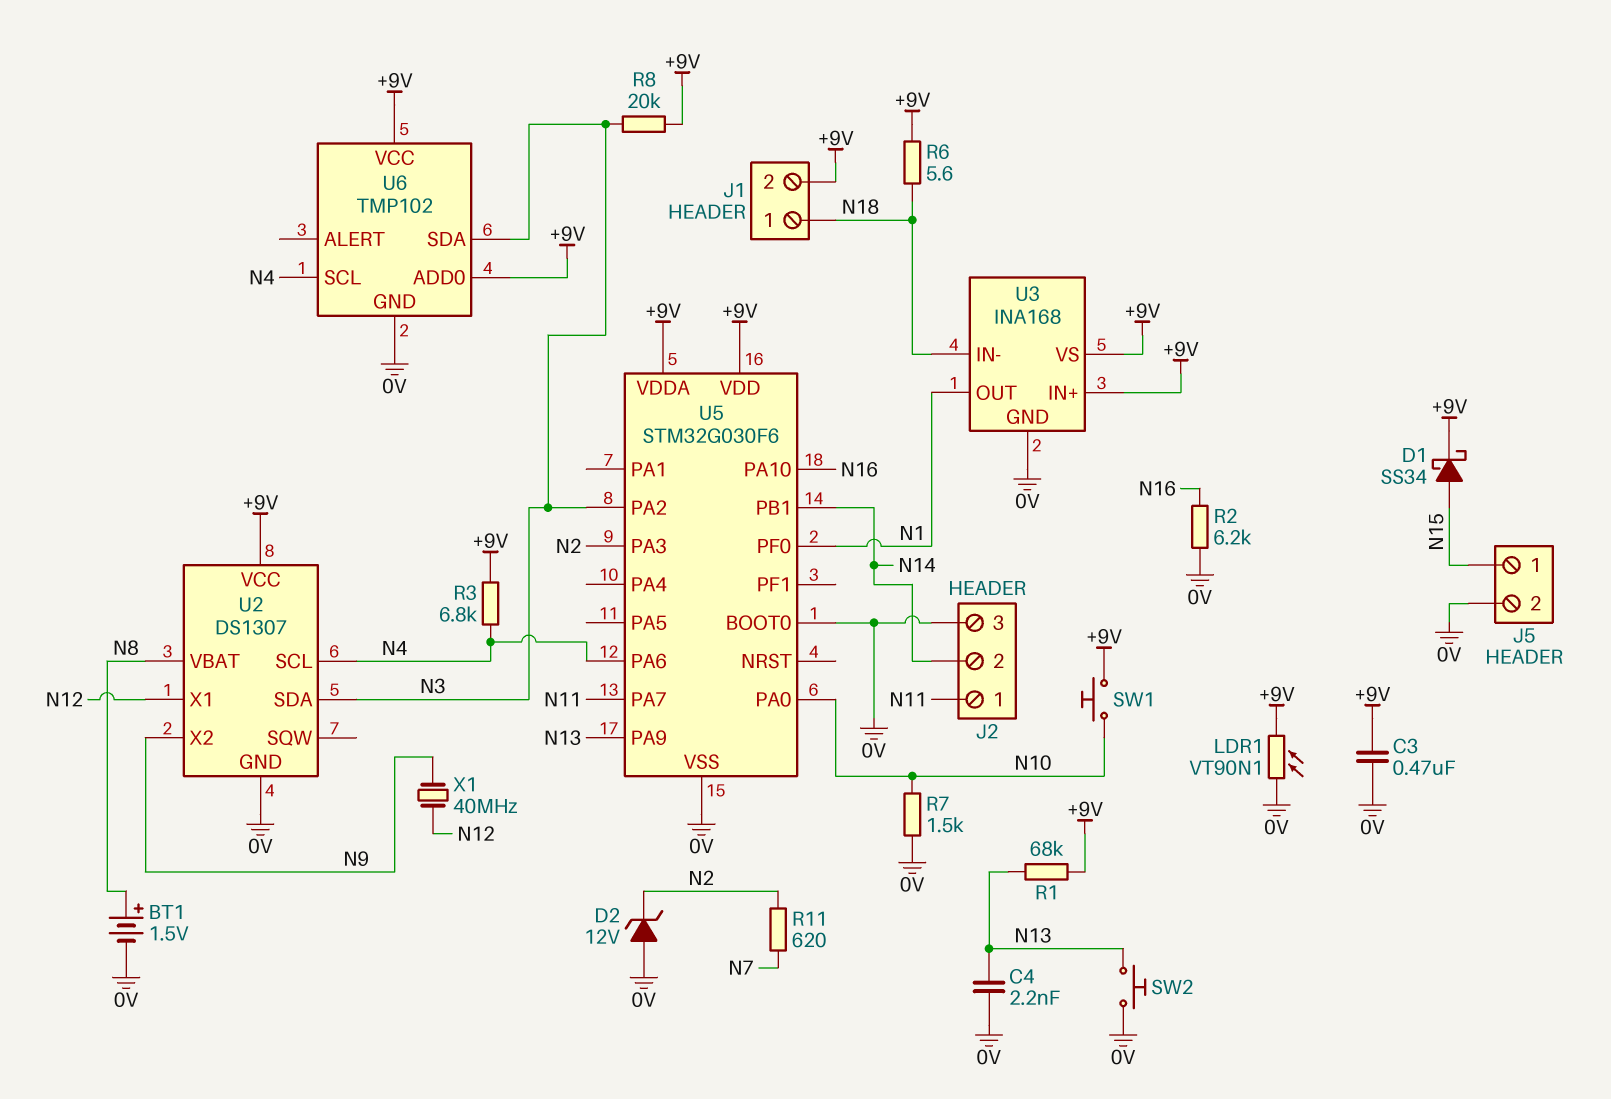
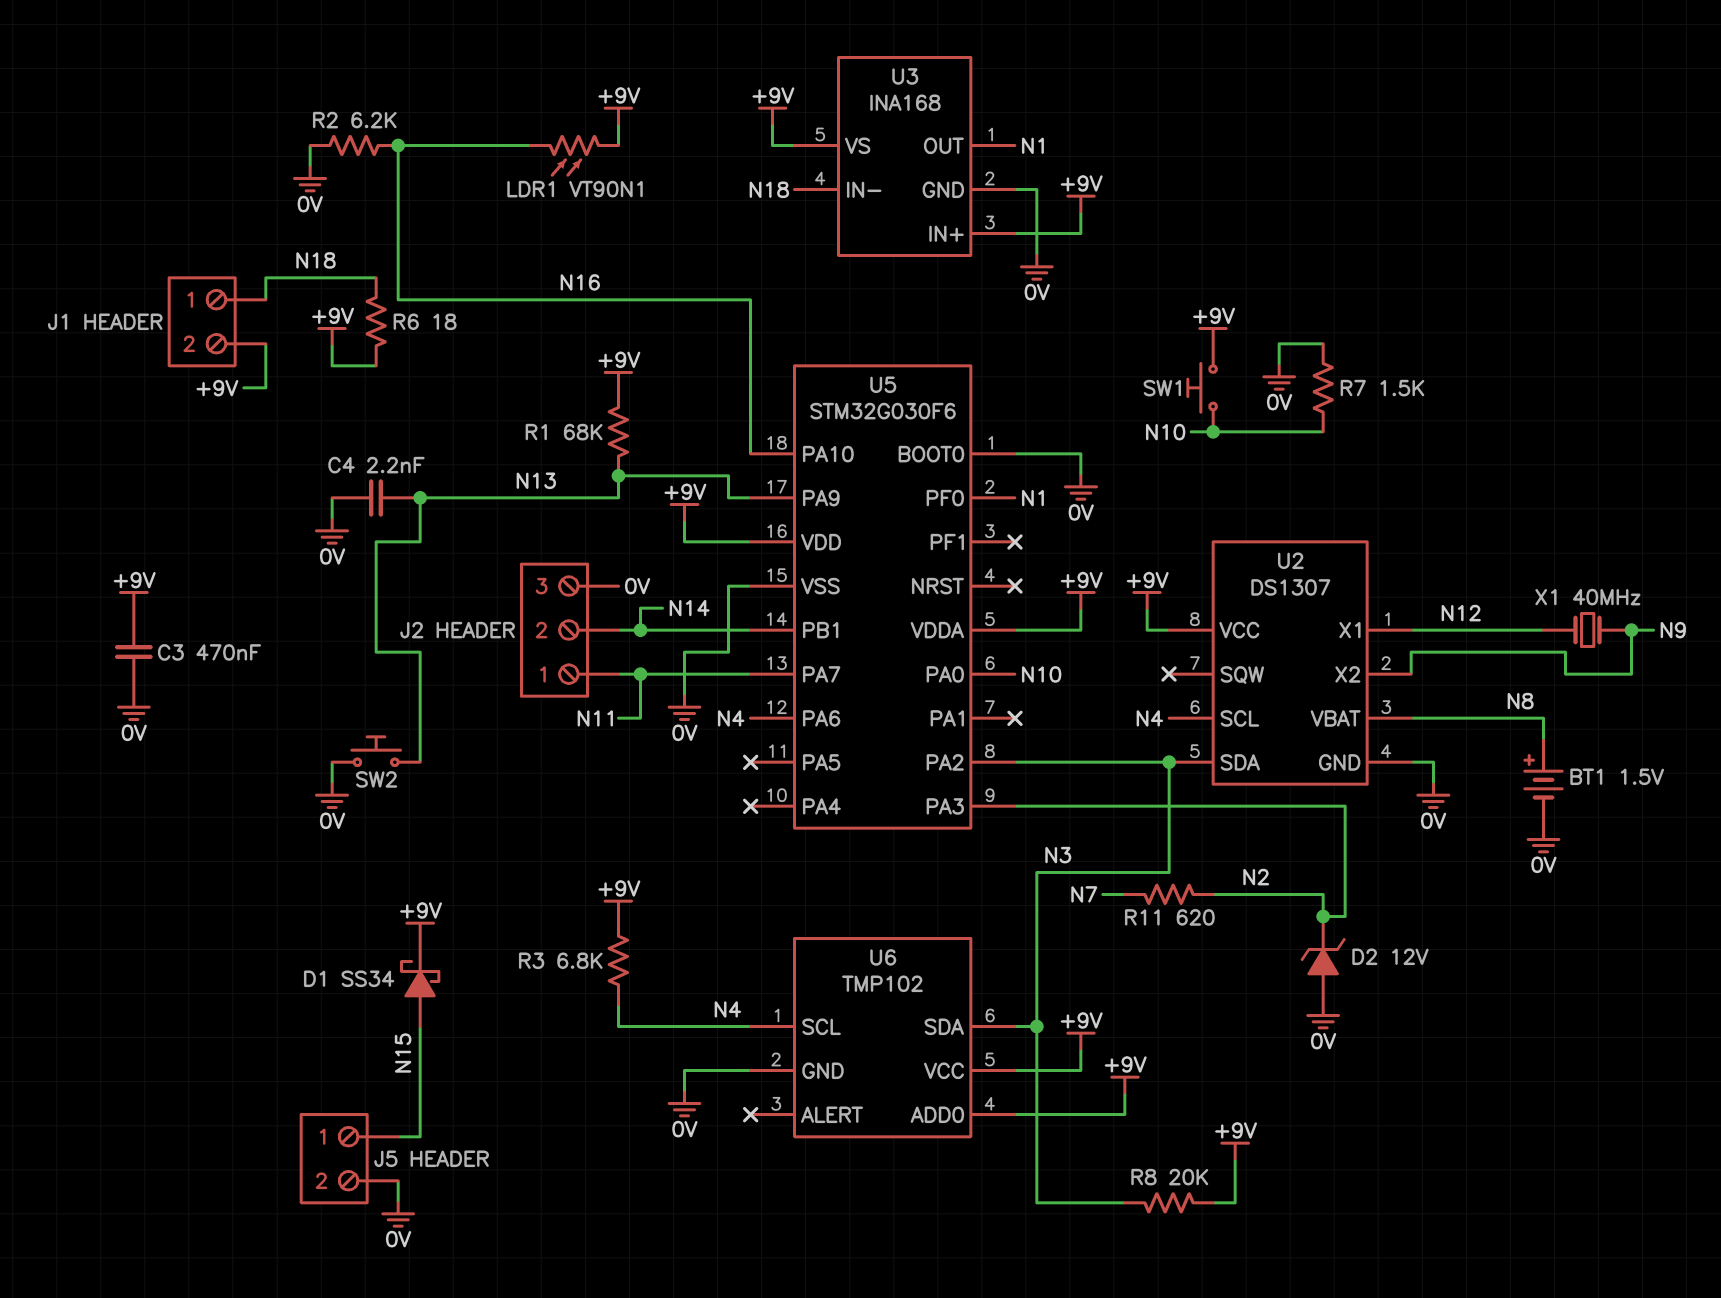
LDR1: VT90N1 (+9V, 0V) -> VT90N1 (+9V, N16)
R6: 5.6 (+9V, N18) -> 18 (+9V, N18)

